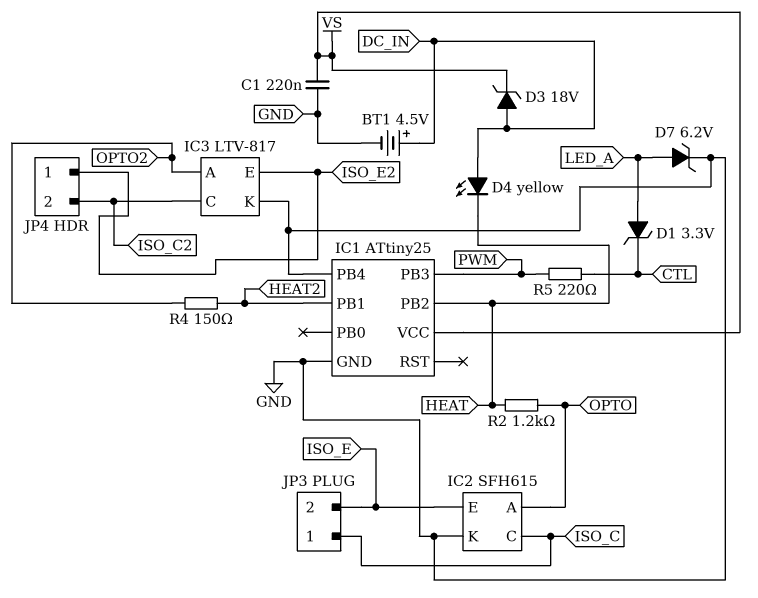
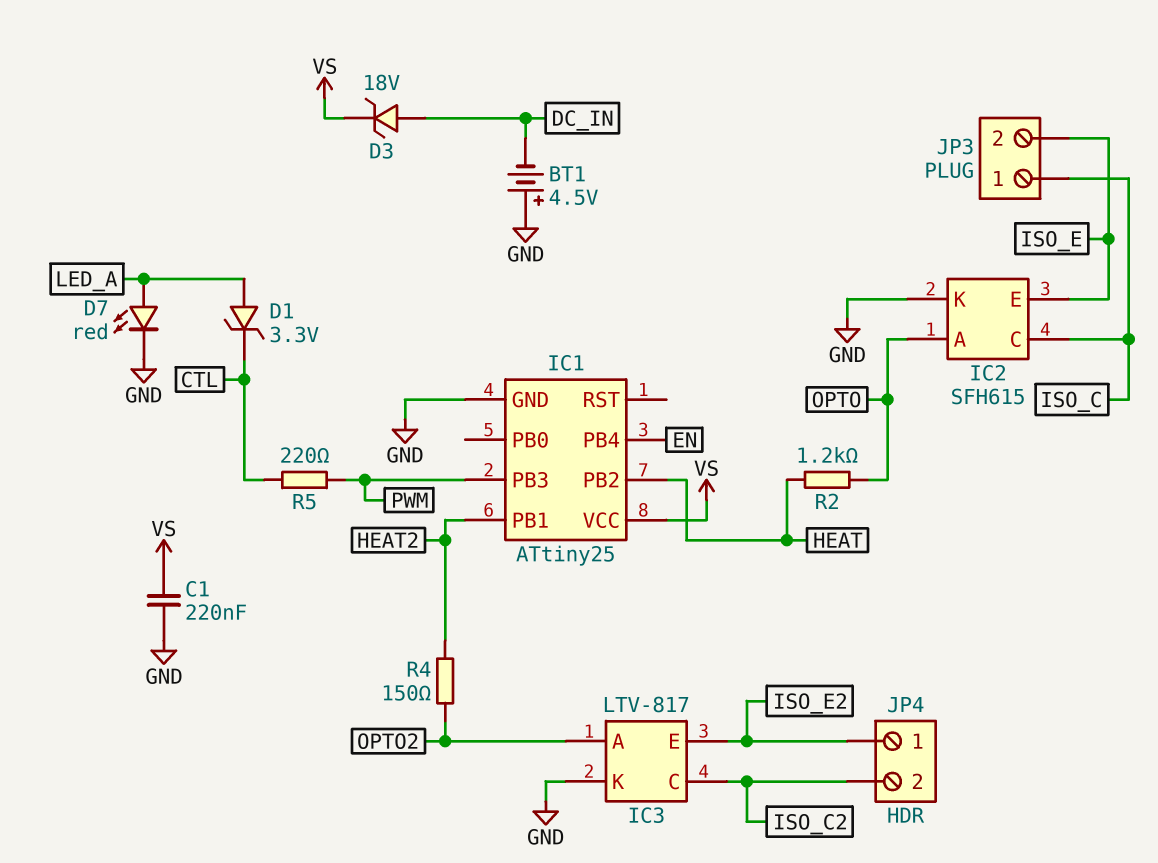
BT1: 4.5V (plus DC_IN, minus GND) -> 4.5V (plus GND, minus DC_IN)
D4: LED yellow (A DC_IN, K HEAT) -> none
D7: zener 6.2V (A LED_A, K GND) -> LED red (A LED_A, K GND)
IC1 pin PB4: GND -> EN

